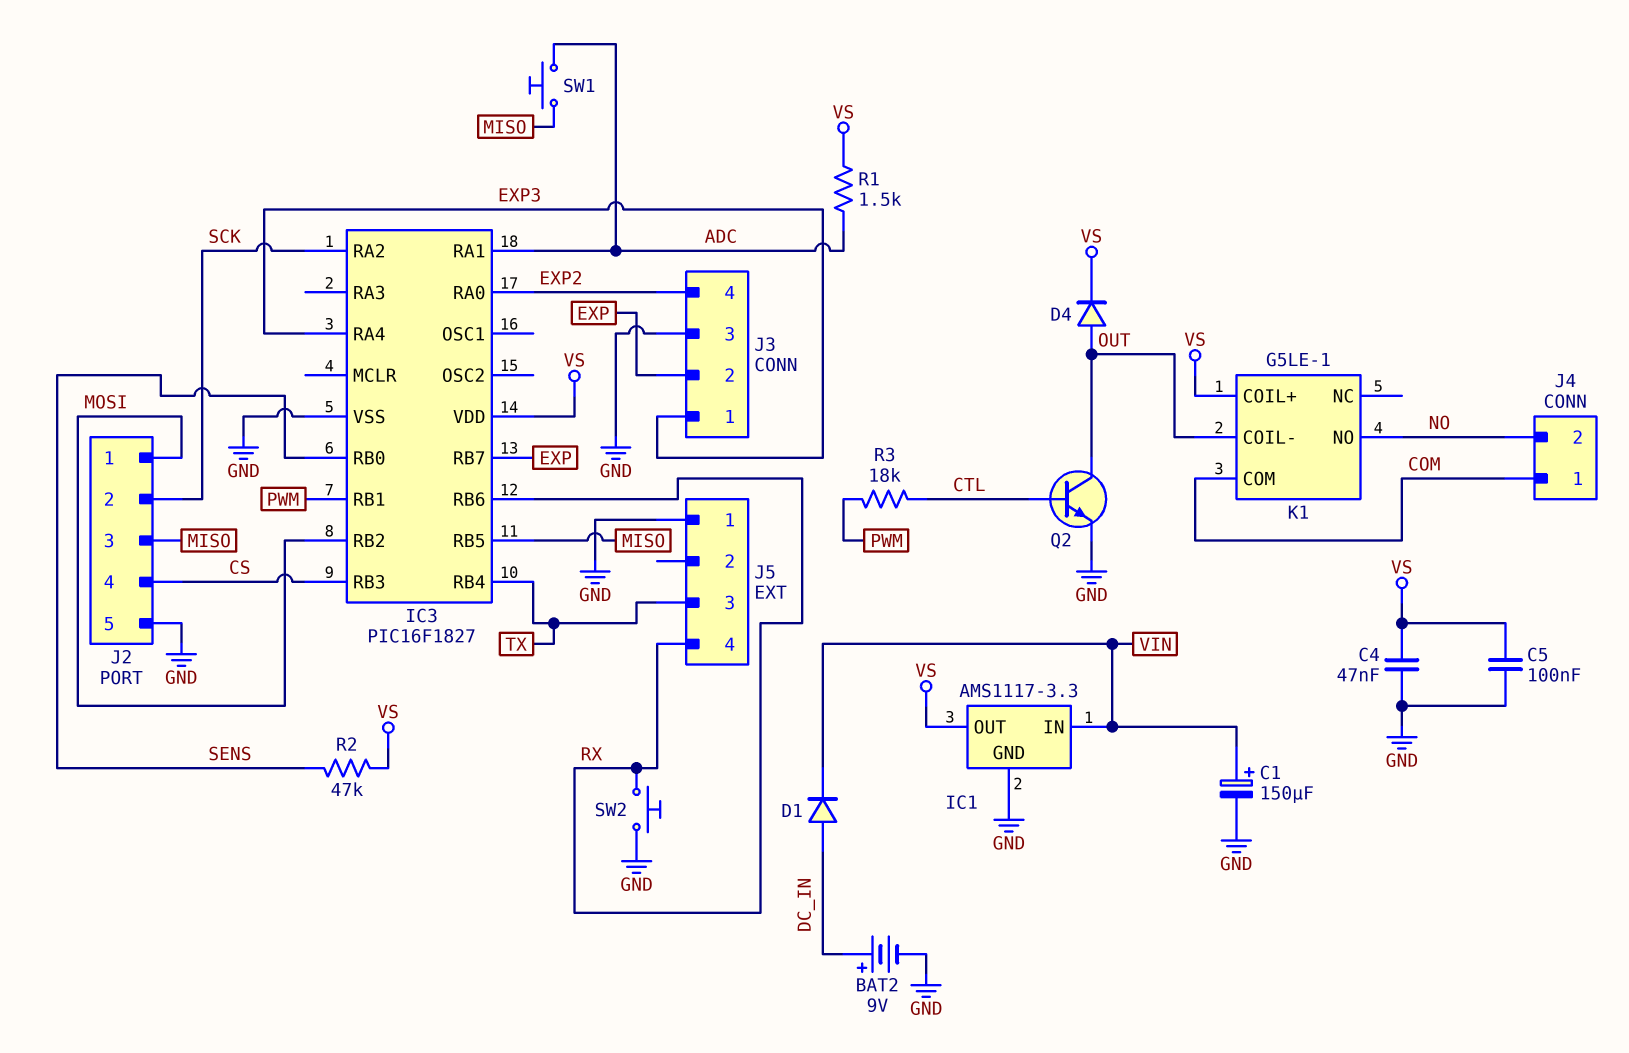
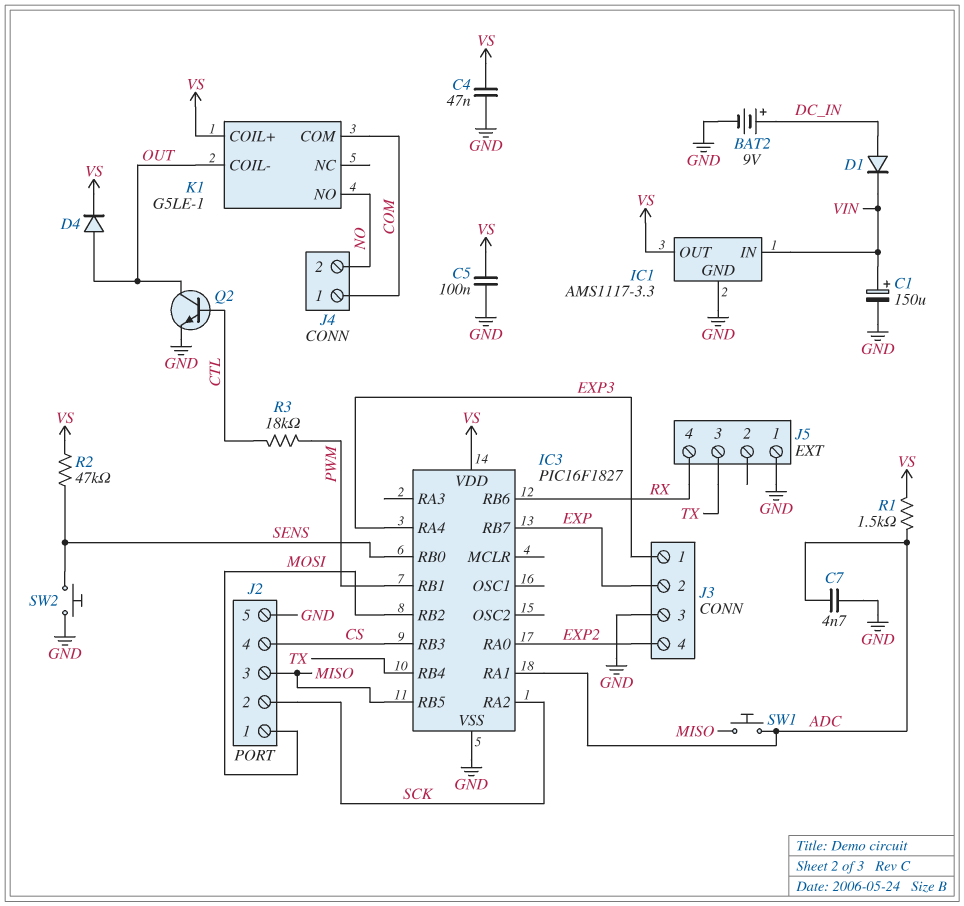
C7: none -> 4.7nF (ADC, GND)
SW2: button (GND, RX) -> button (GND, SENS)

